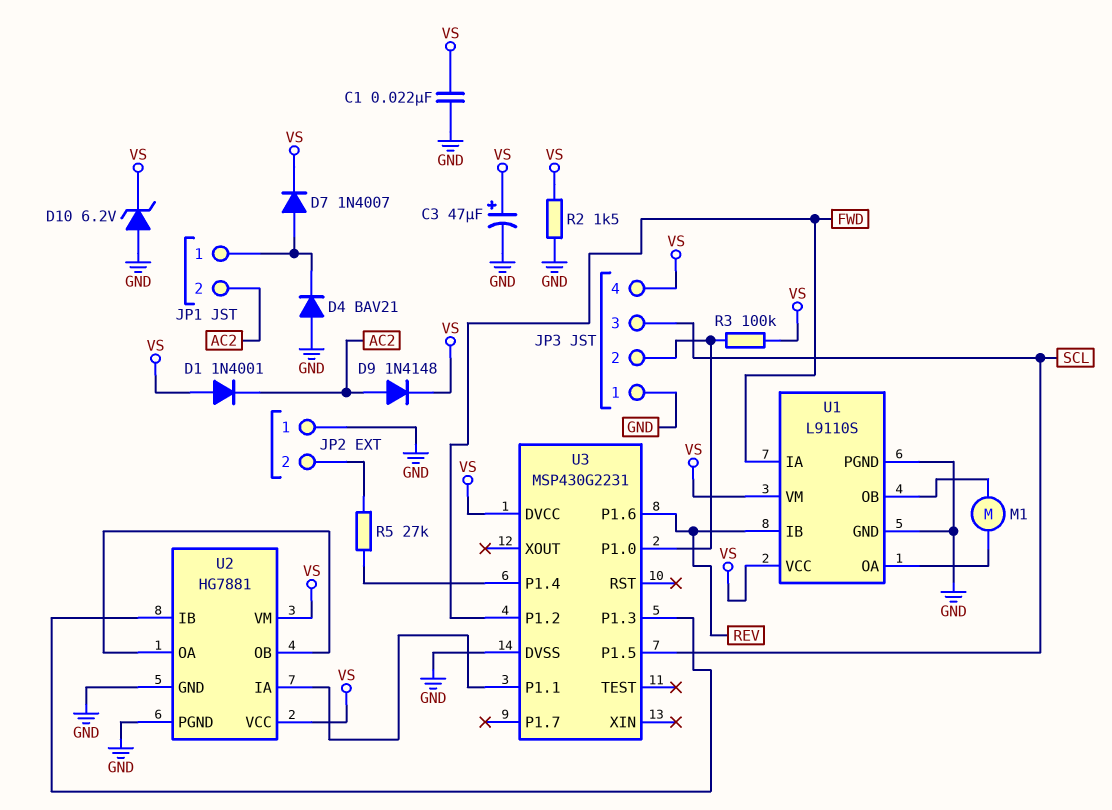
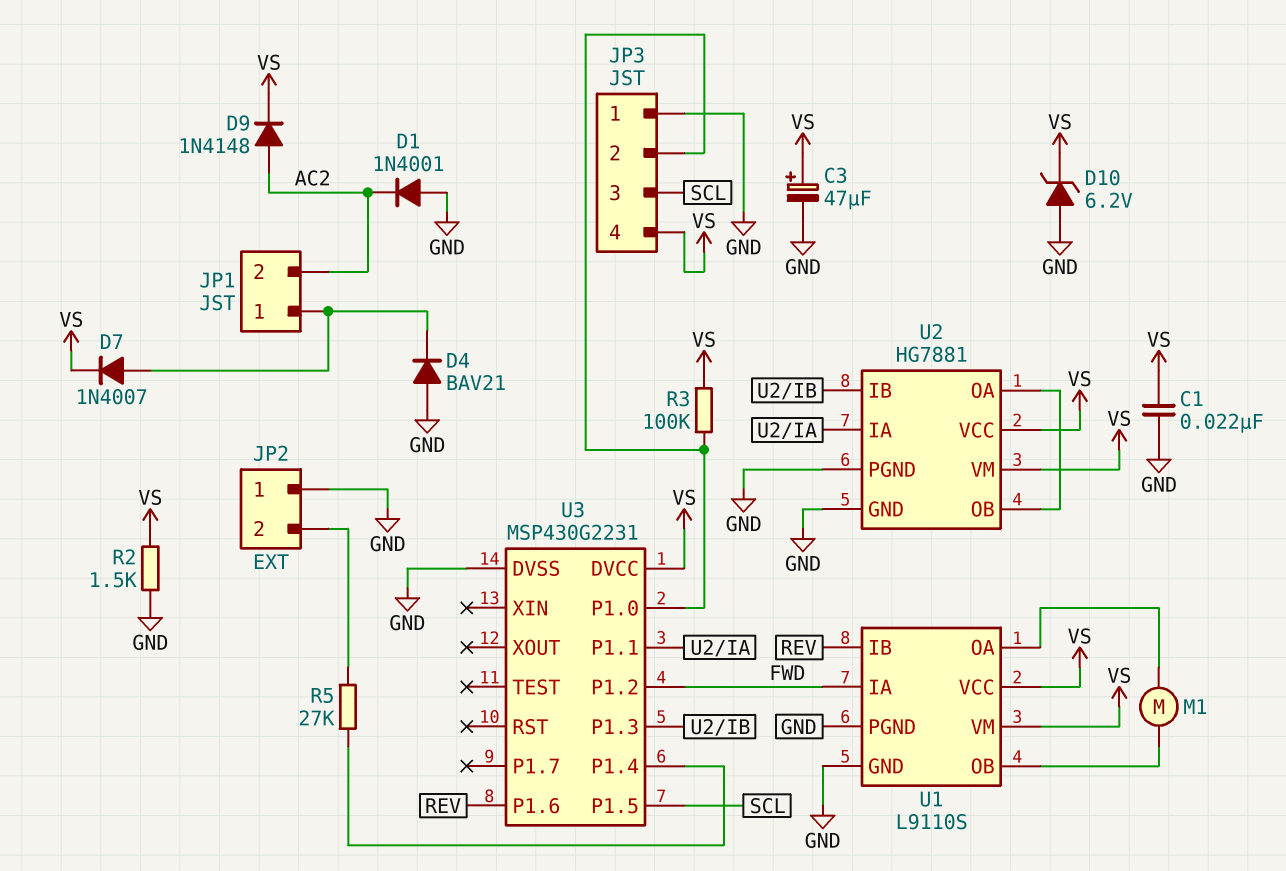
D1: diode 1N4001 (A VS, K AC2) -> diode 1N4001 (A GND, K AC2)

